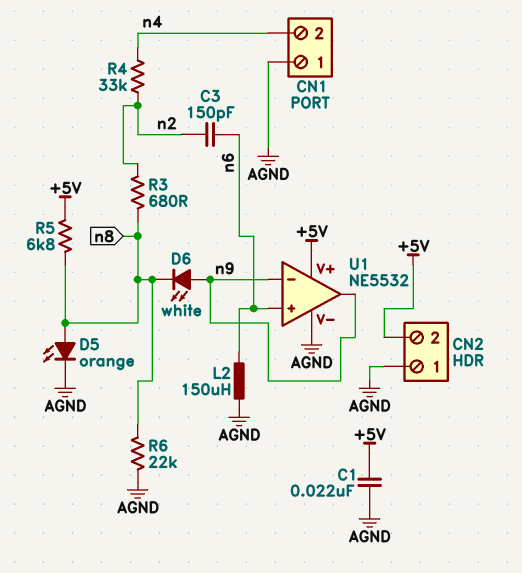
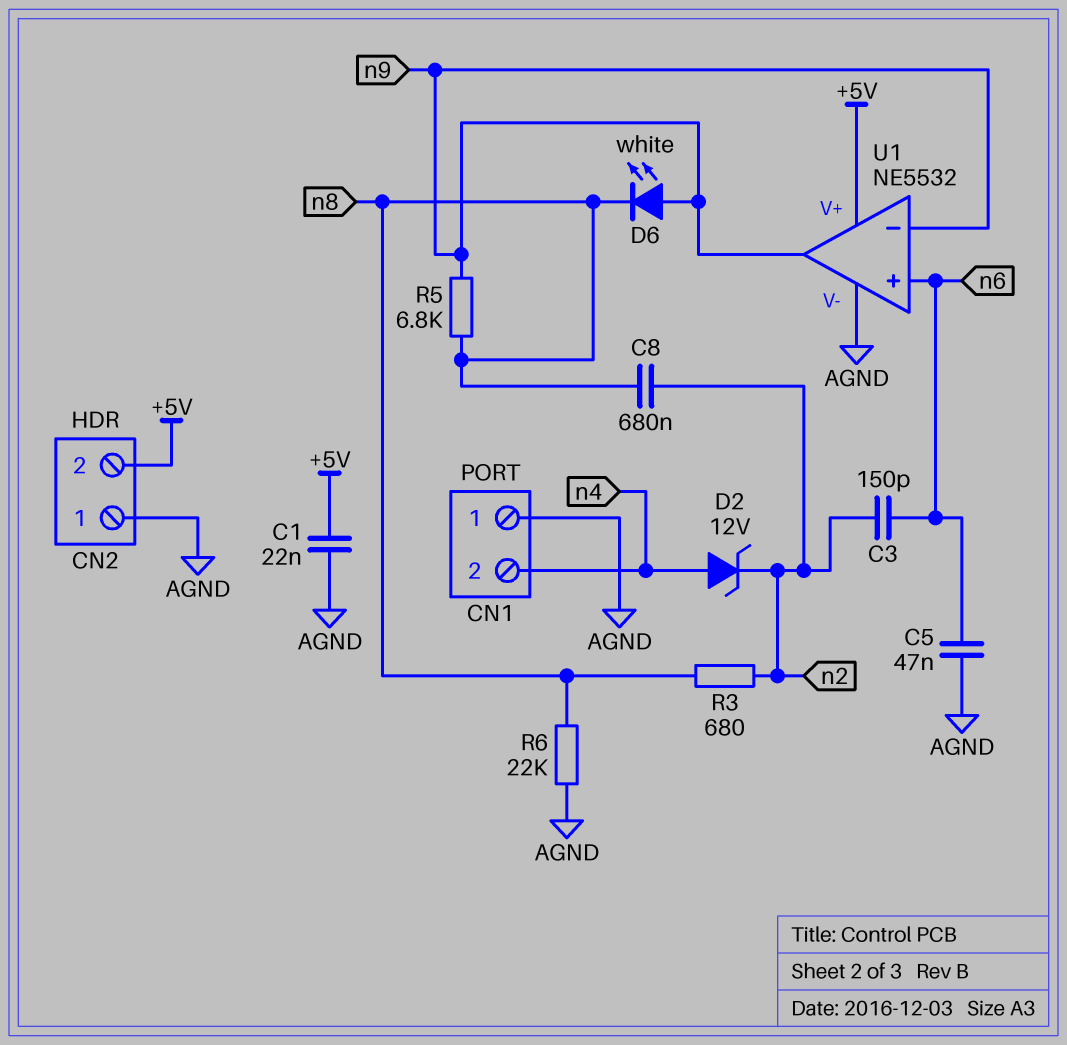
C5: none -> 47nF (AGND, n6)
C8: none -> 680nF (n2, n8)
D2: none -> zener 12V (A n4, K n2)
D5: LED orange (A n8, K AGND) -> none
L2: 150uH (AGND, n6) -> none
R4: 33k (n2, n4) -> none
R5: 6.8k (+5V, n8) -> 6.8k (n8, n9)

